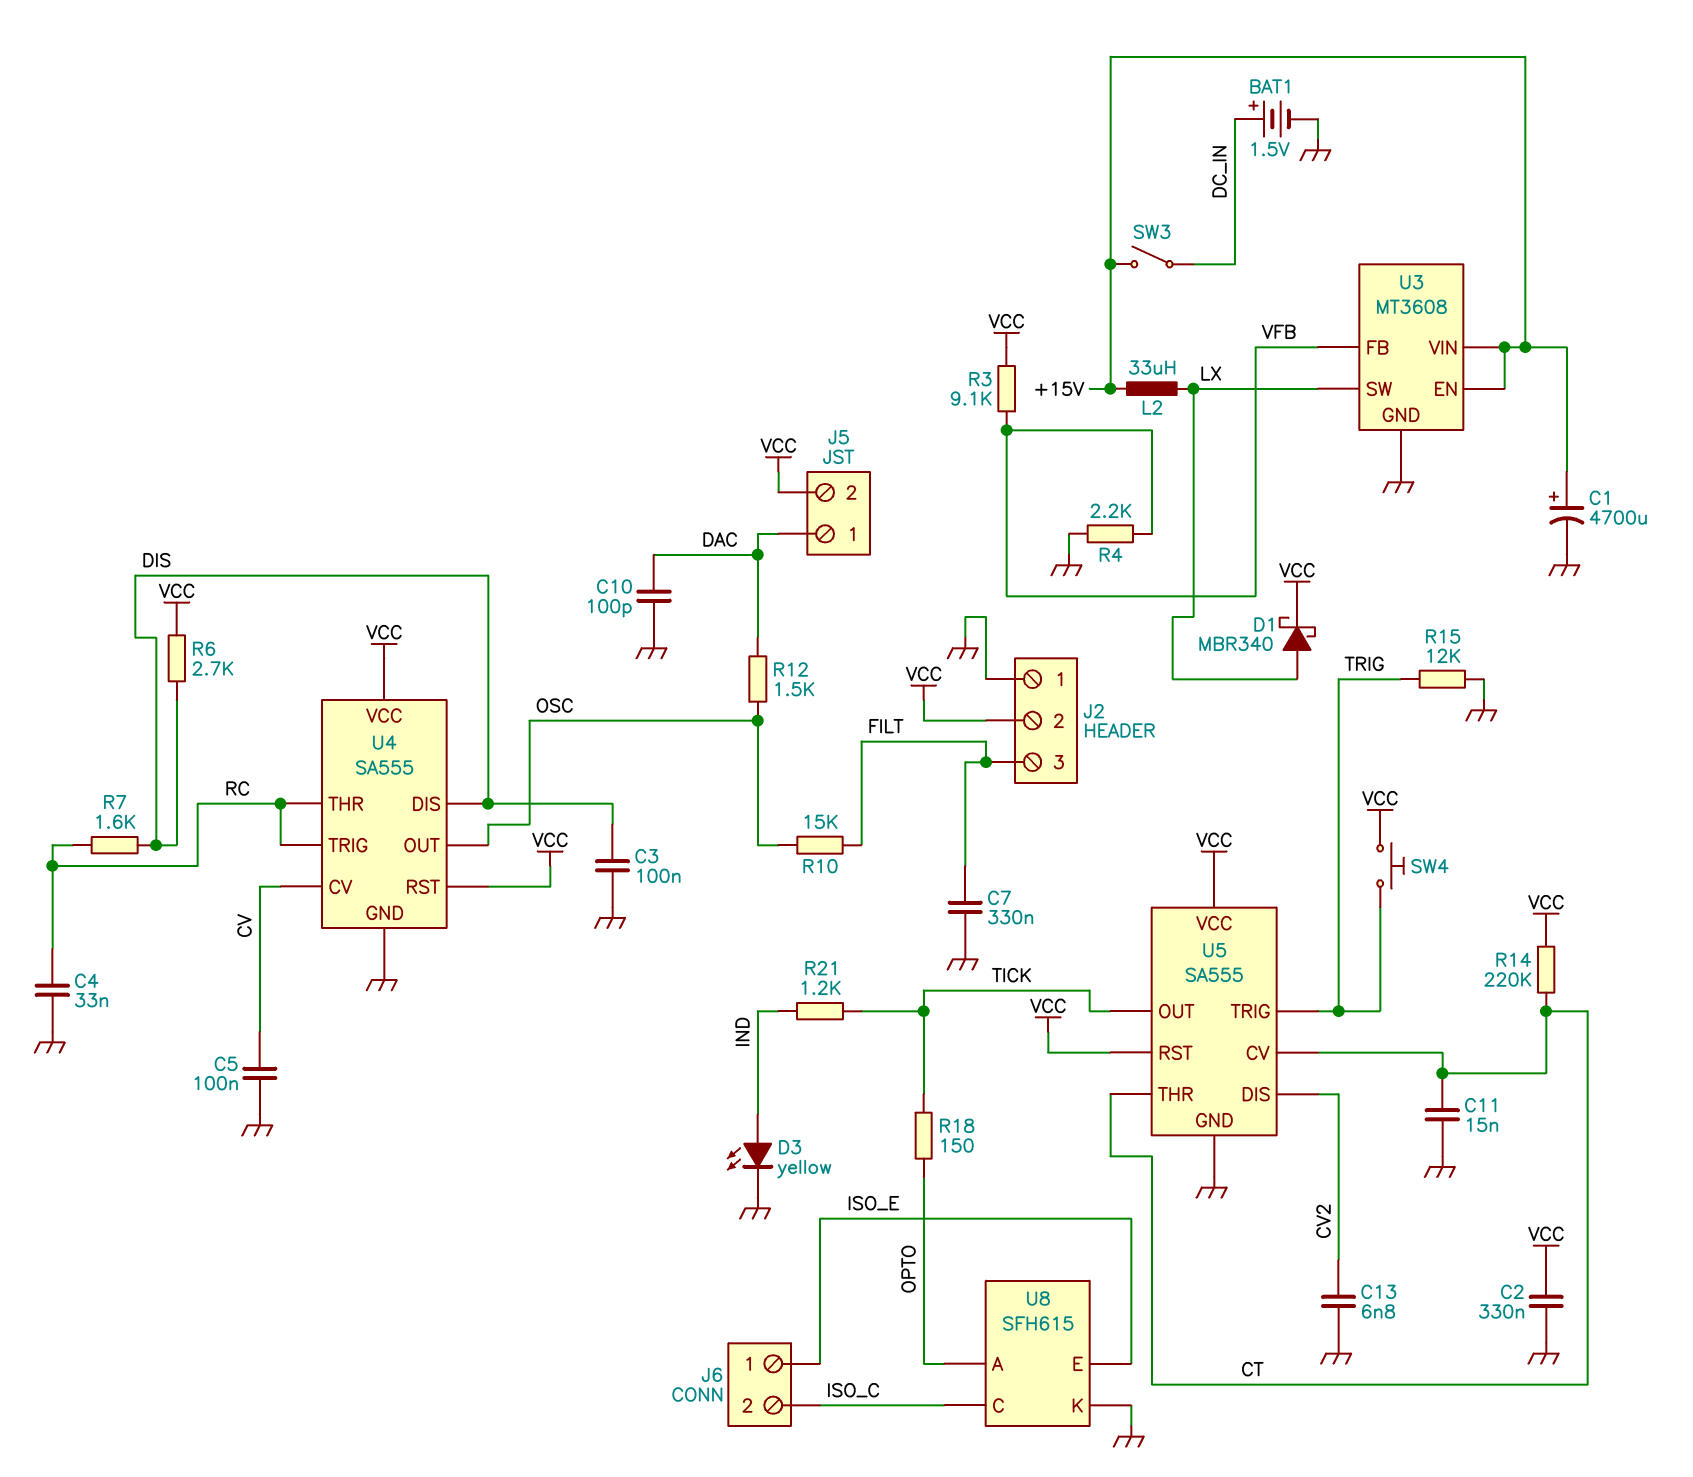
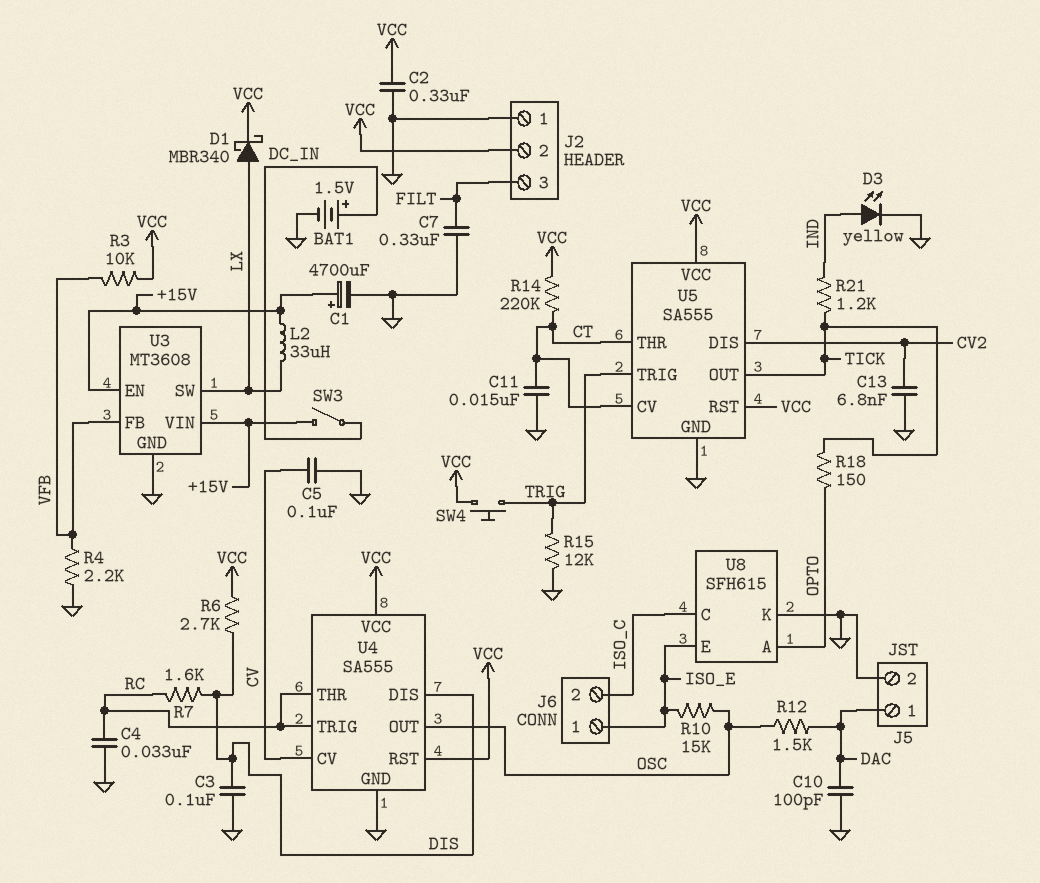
J5 pin 2: VCC -> GND
R3: 9.1k (VCC, VFB) -> 10k (VCC, VFB)
R10: 15k (FILT, OSC) -> 15k (ISO_E, OSC)

